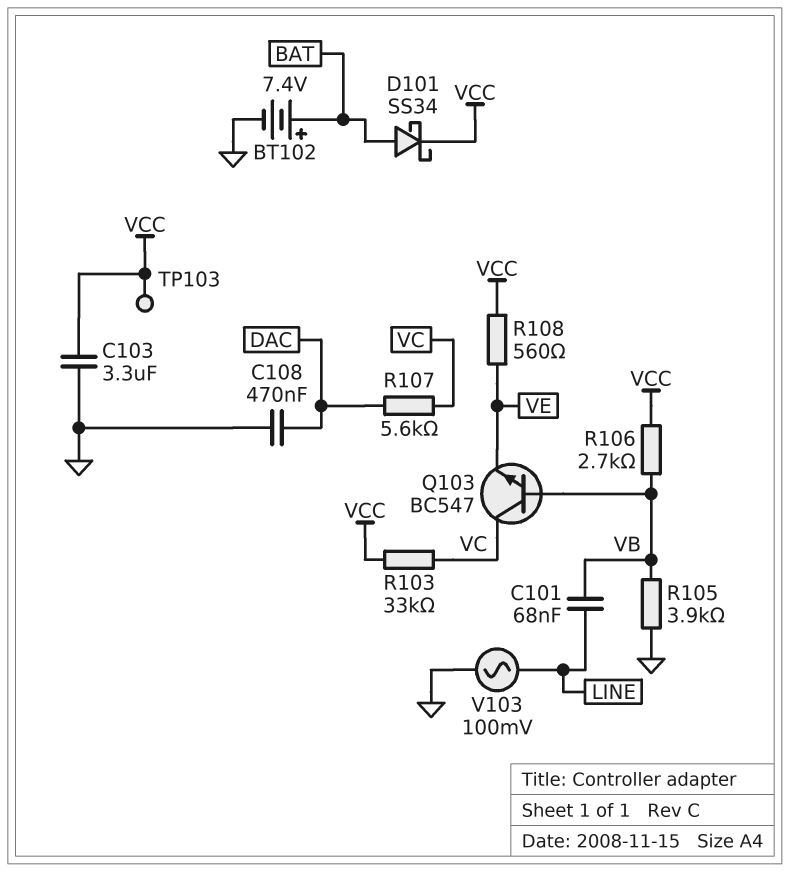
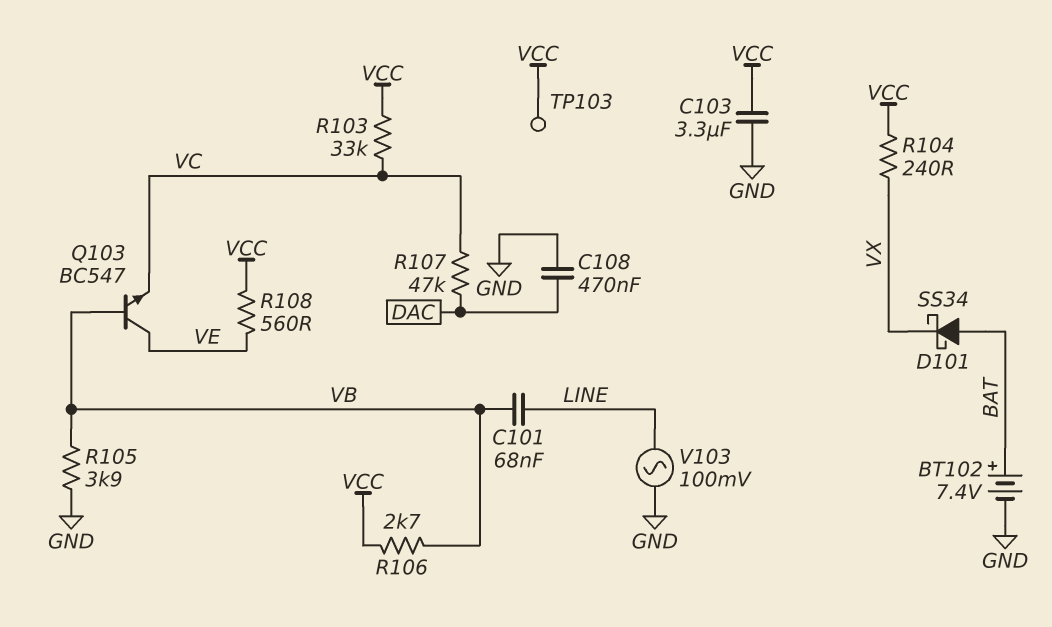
D101: schottky SS34 (A BAT, K VCC) -> schottky SS34 (A BAT, K VX)
Q103: NPN BC547 (B VB, C VC, E VE) -> NPN BC547 (B VB, C VE, E VC)
R104: none -> 240 (VCC, VX)
R107: 5.6k (DAC, VC) -> 47k (DAC, VC)

